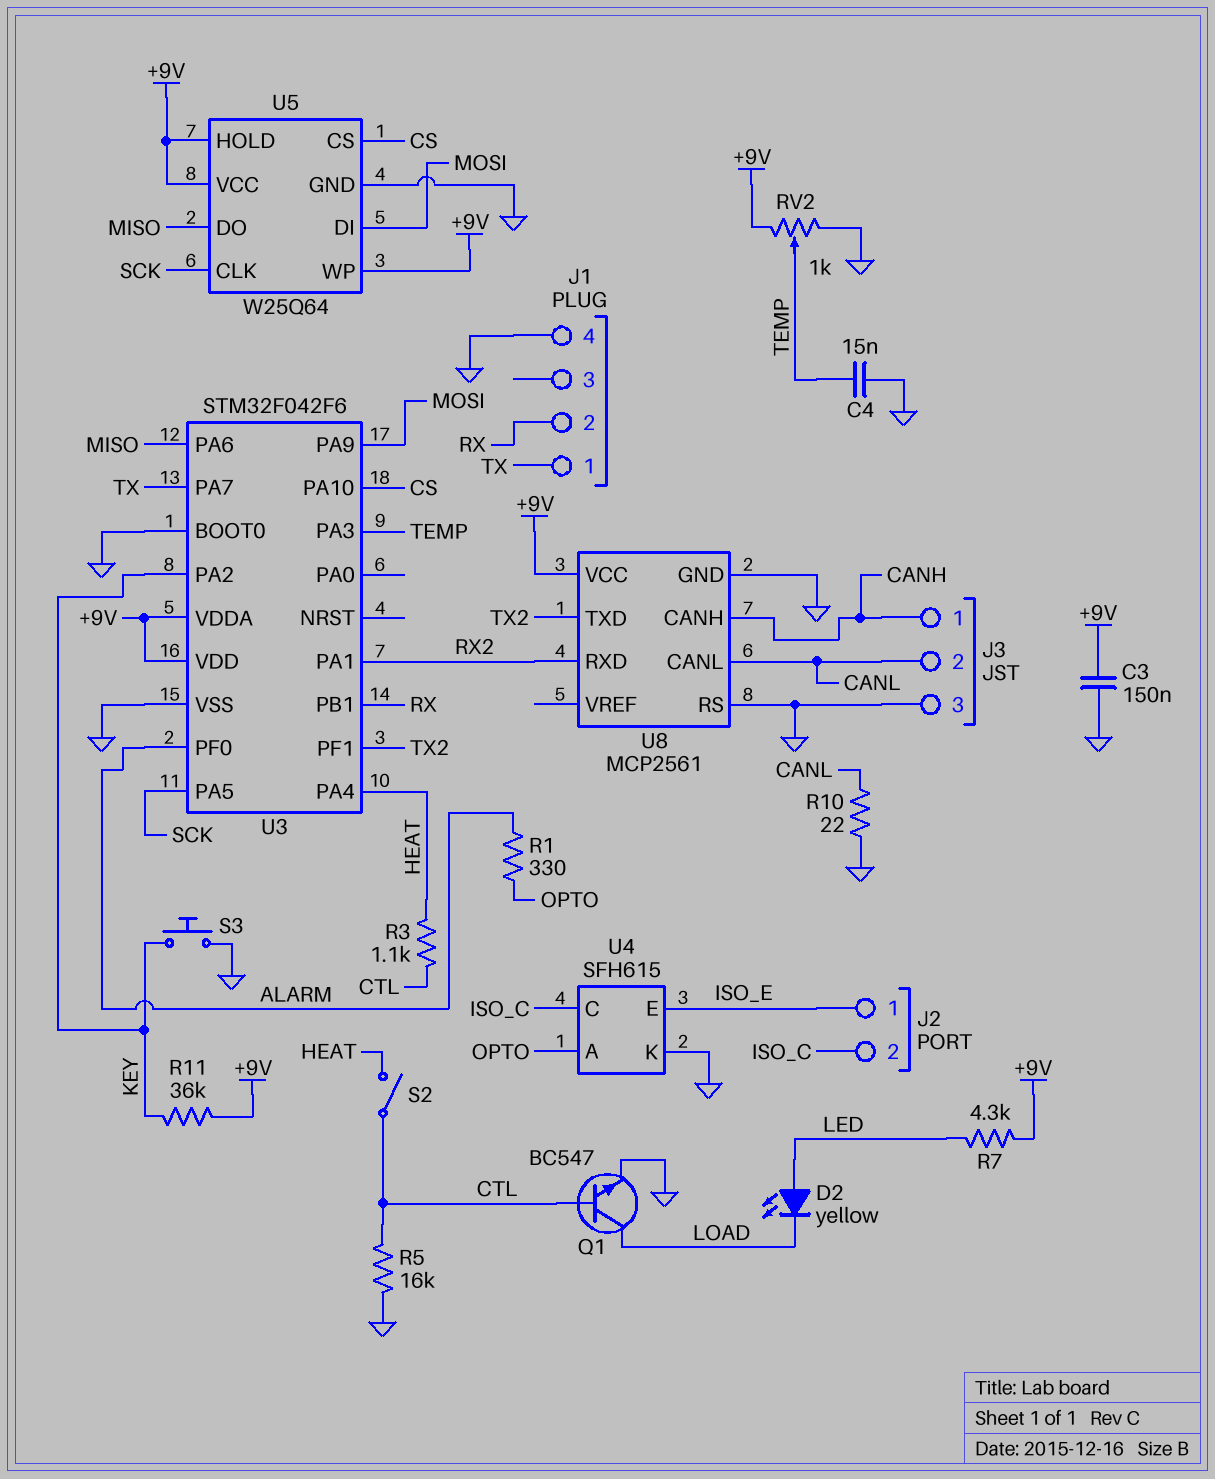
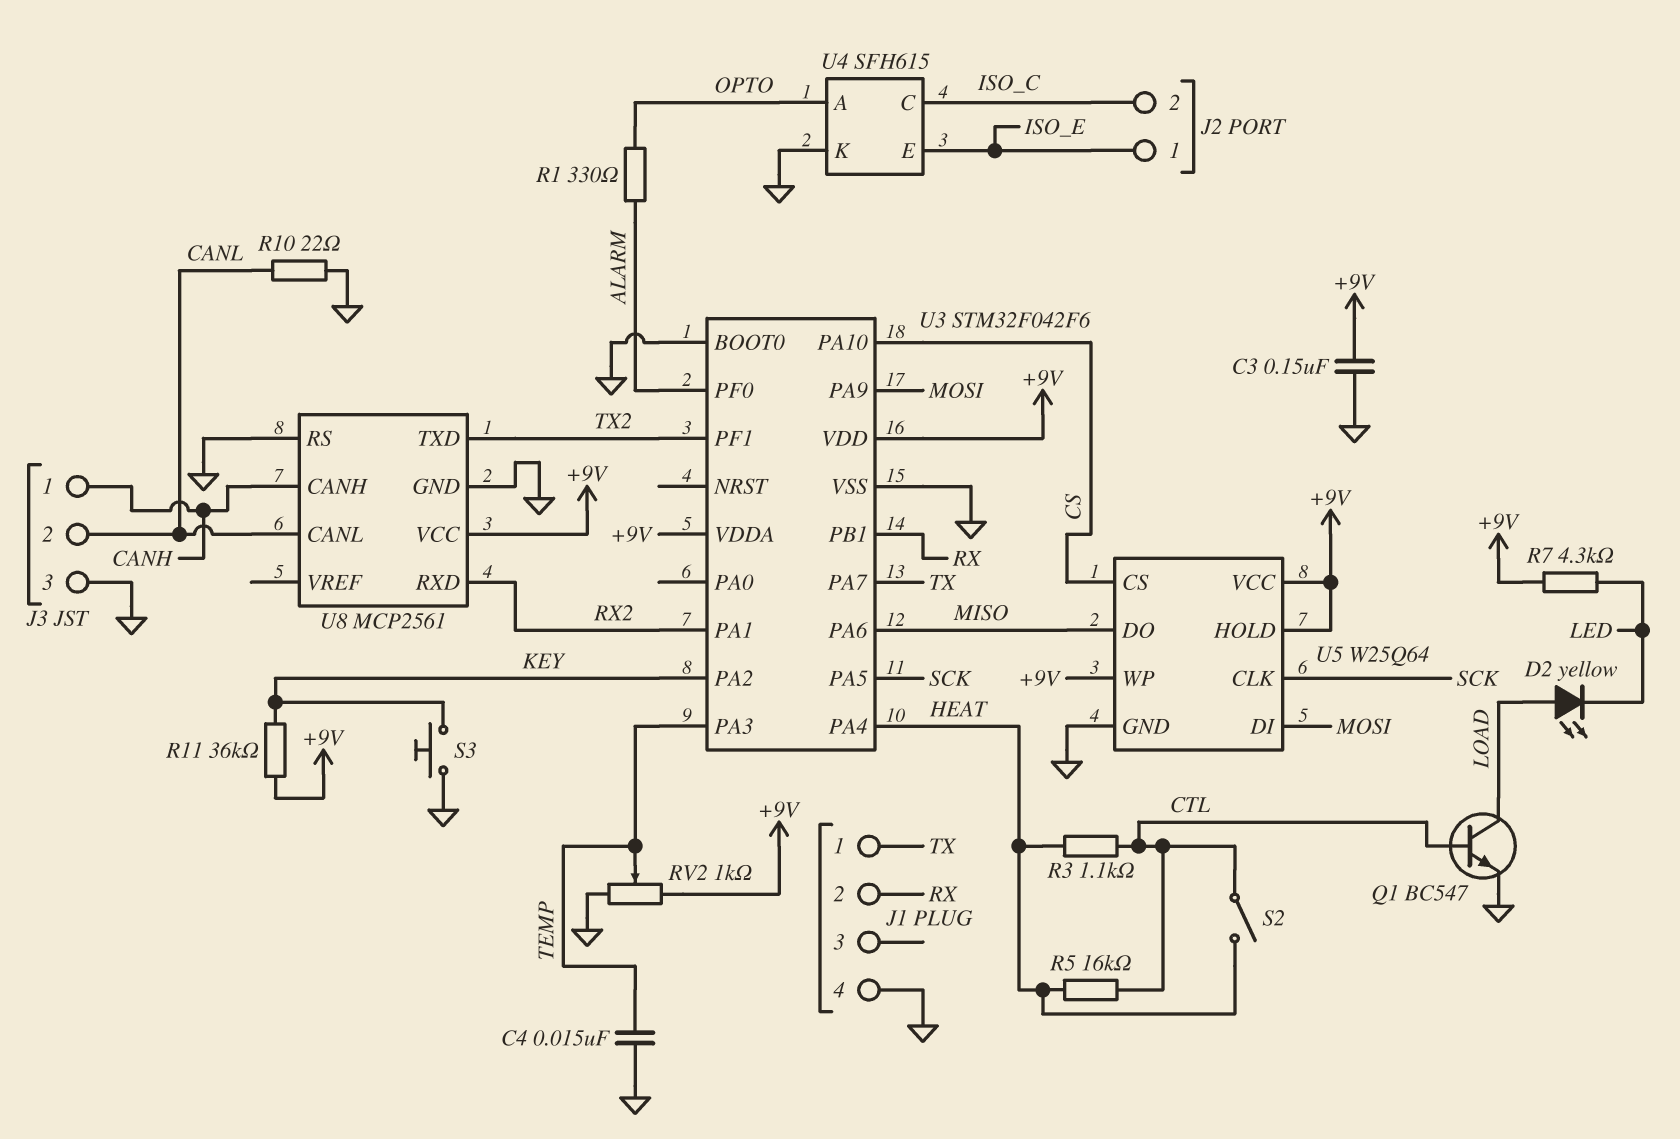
D2: LED yellow (A LED, K LOAD) -> LED yellow (A LOAD, K LED)
R5: 16k (CTL, GND) -> 16k (CTL, HEAT)

